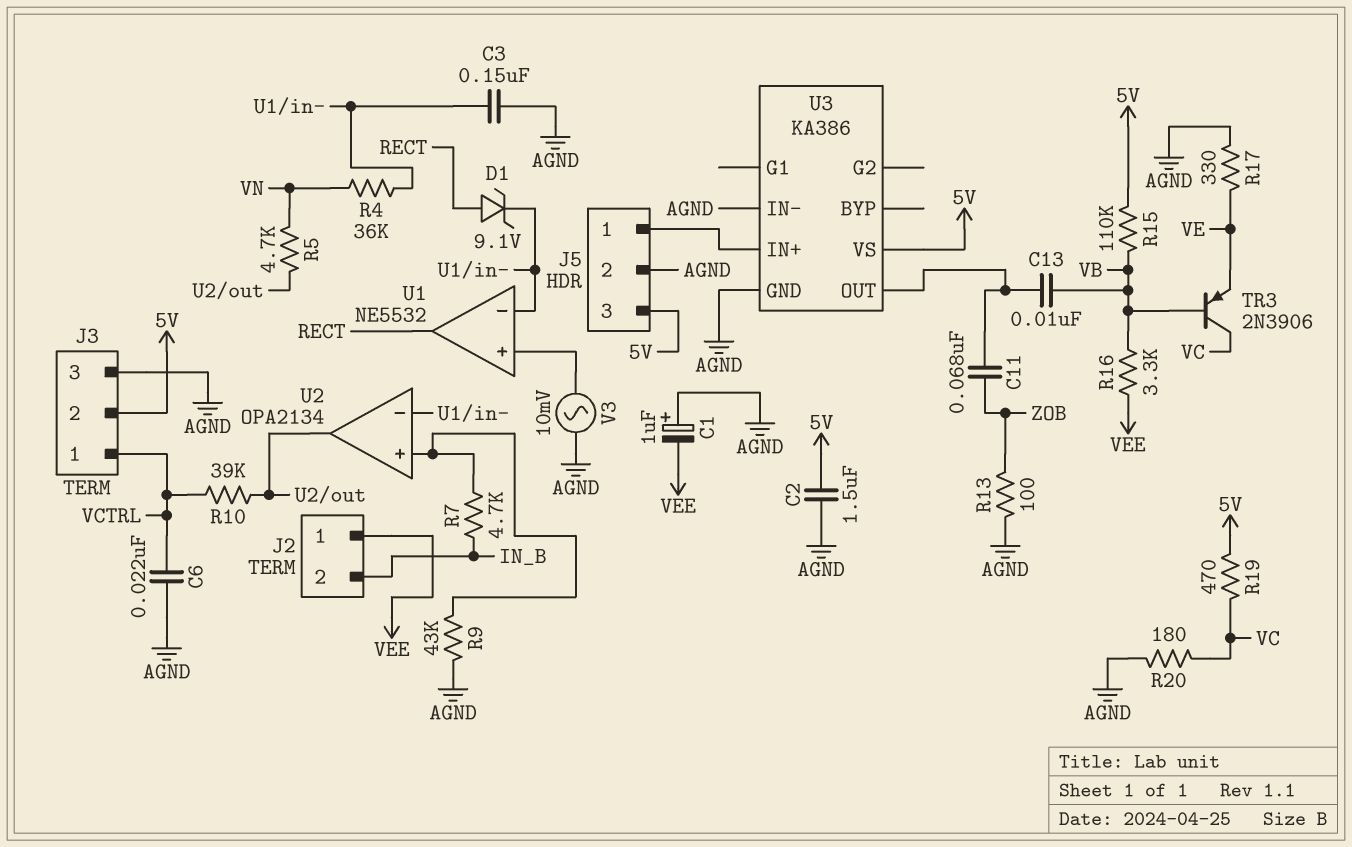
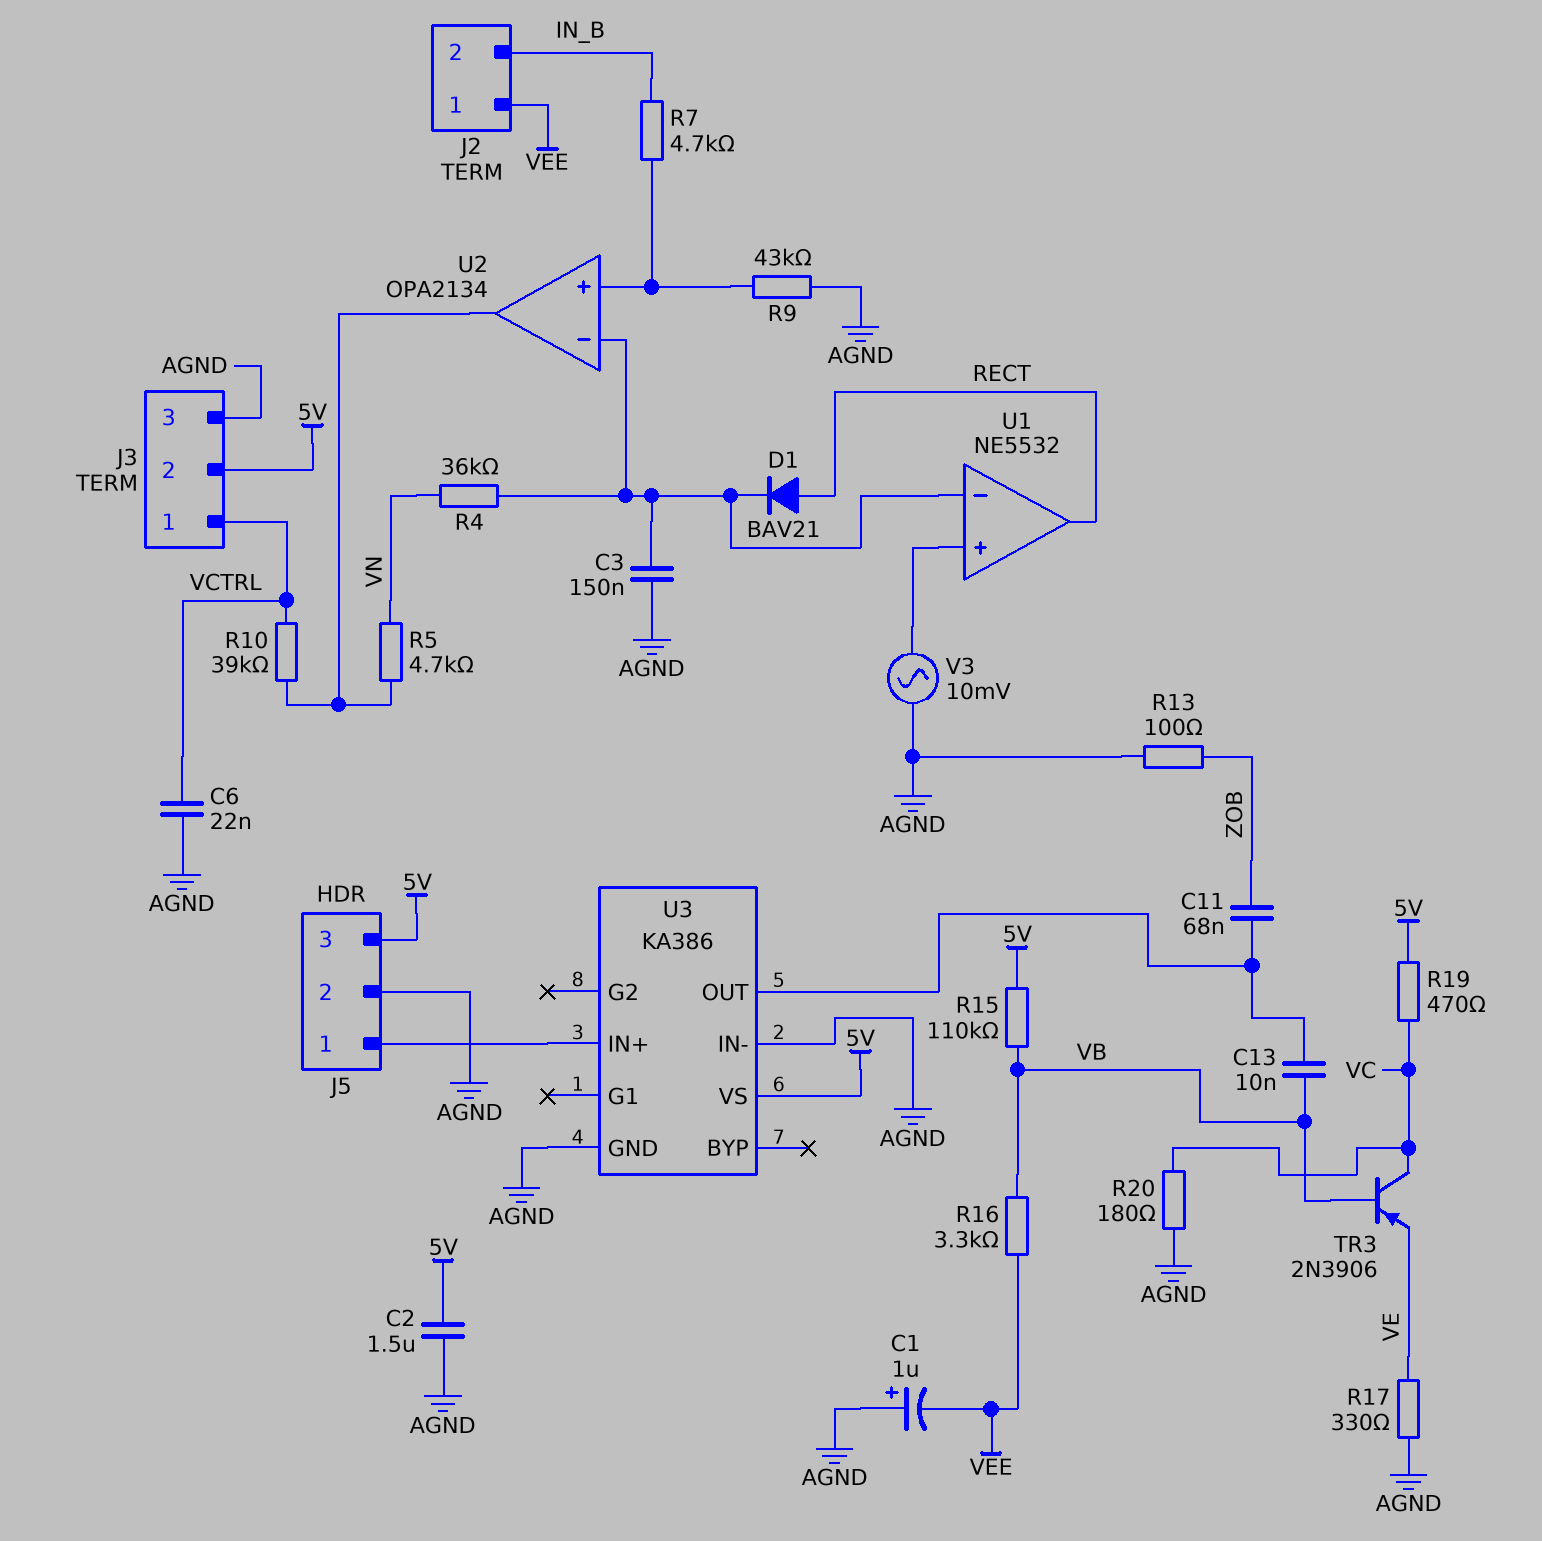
D1: zener 9.1V (A RECT, K U1/in-) -> diode BAV21 (A RECT, K U1/in-)

